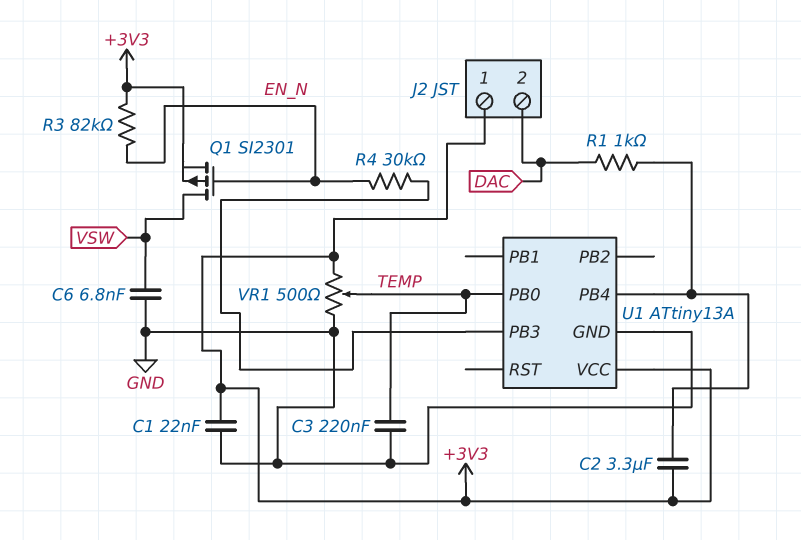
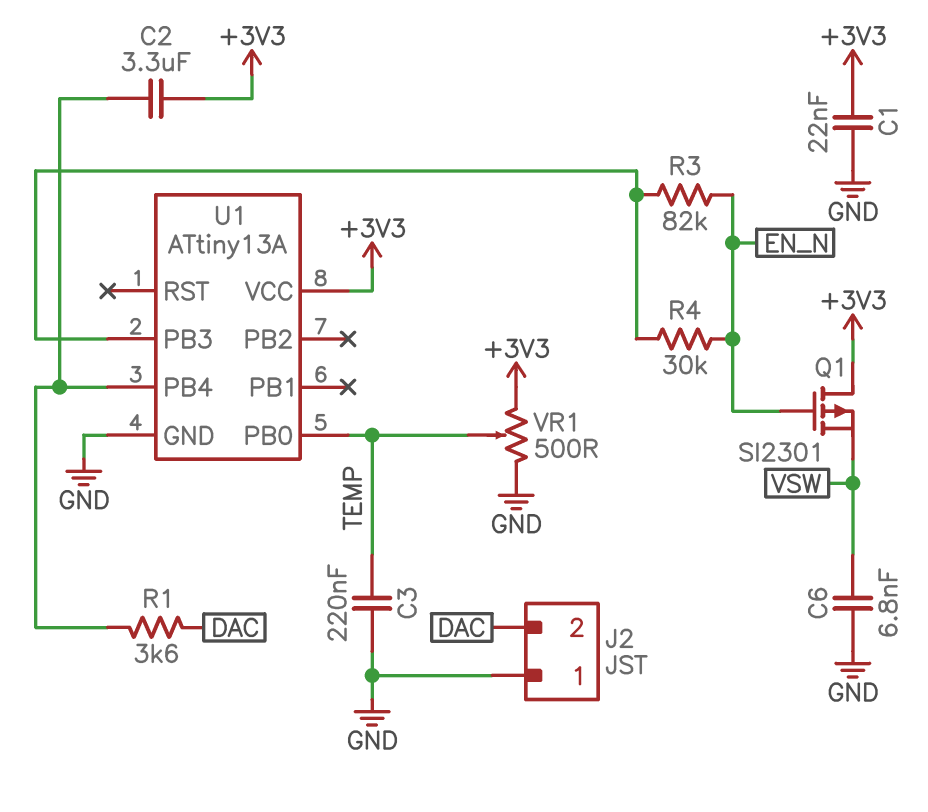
J2 pin 1: +3V3 -> GND
Q1: PMOS SI2301 (G EN_N, D VSW, S +3V3) -> PMOS SI2301 (G EN_N, D +3V3, S VSW)
R1: 1k (DAC, U1/PB4) -> 3.6k (DAC, U1/PB4)
R3: 82k (+3V3, EN_N) -> 82k (EN_N, U1/PB3)

